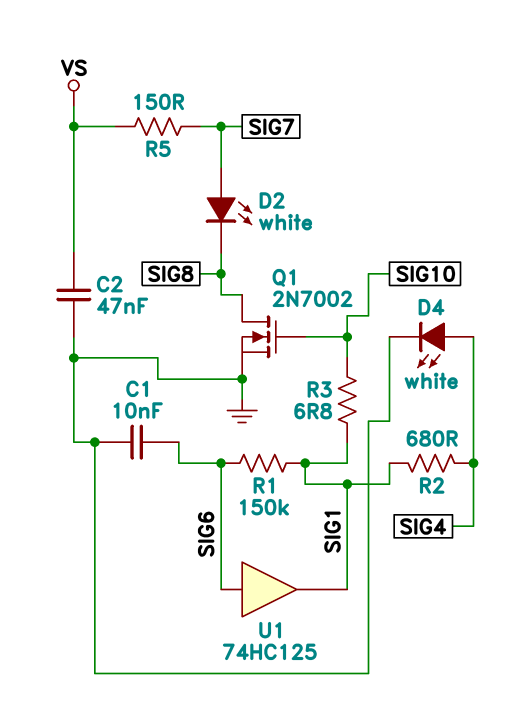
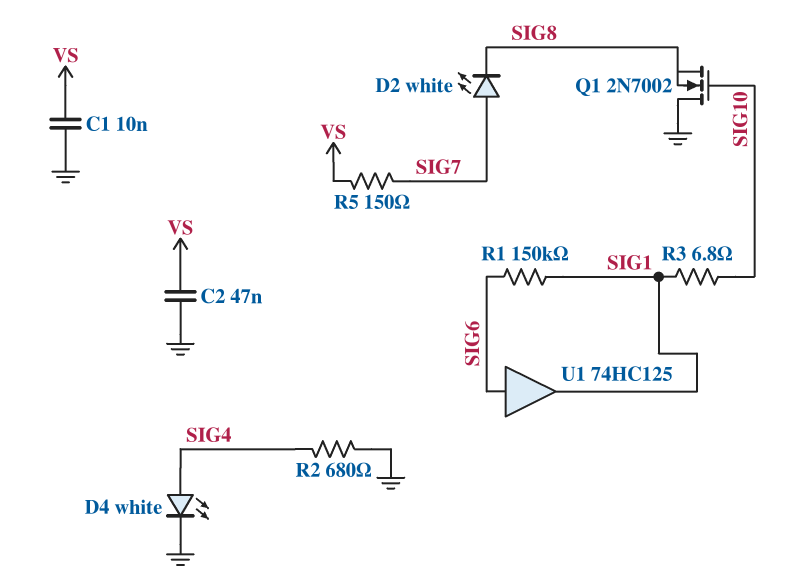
C1: 10nF (GND, SIG6) -> 10nF (GND, VS)
Q1: NMOS 2N7002 (G SIG10, D SIG8, S GND) -> NMOS 2N7002 (G SIG10, D GND, S SIG8)
R2: 680 (SIG1, SIG4) -> 680 (GND, SIG4)

